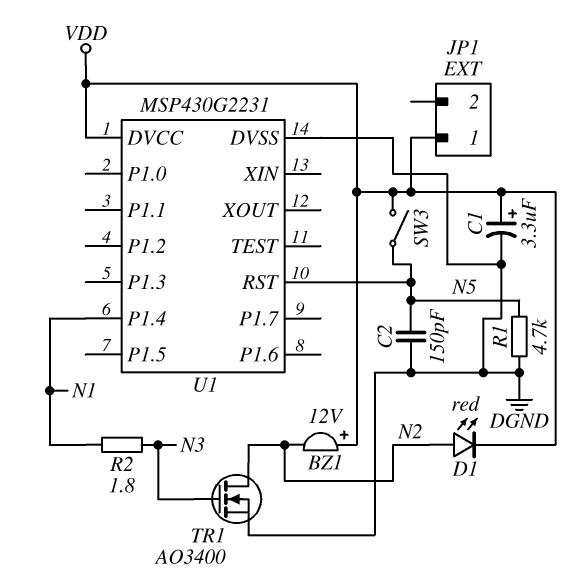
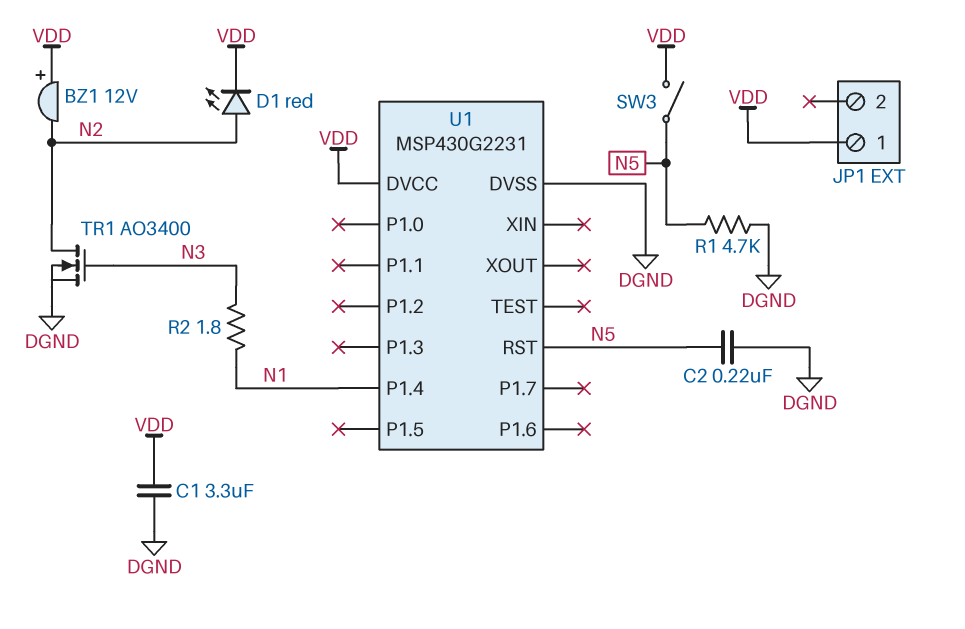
C1: 3.3uF (plus VDD, minus DGND) -> 3.3uF (DGND, VDD)
C2: 150pF (DGND, N5) -> 220nF (DGND, N5)

